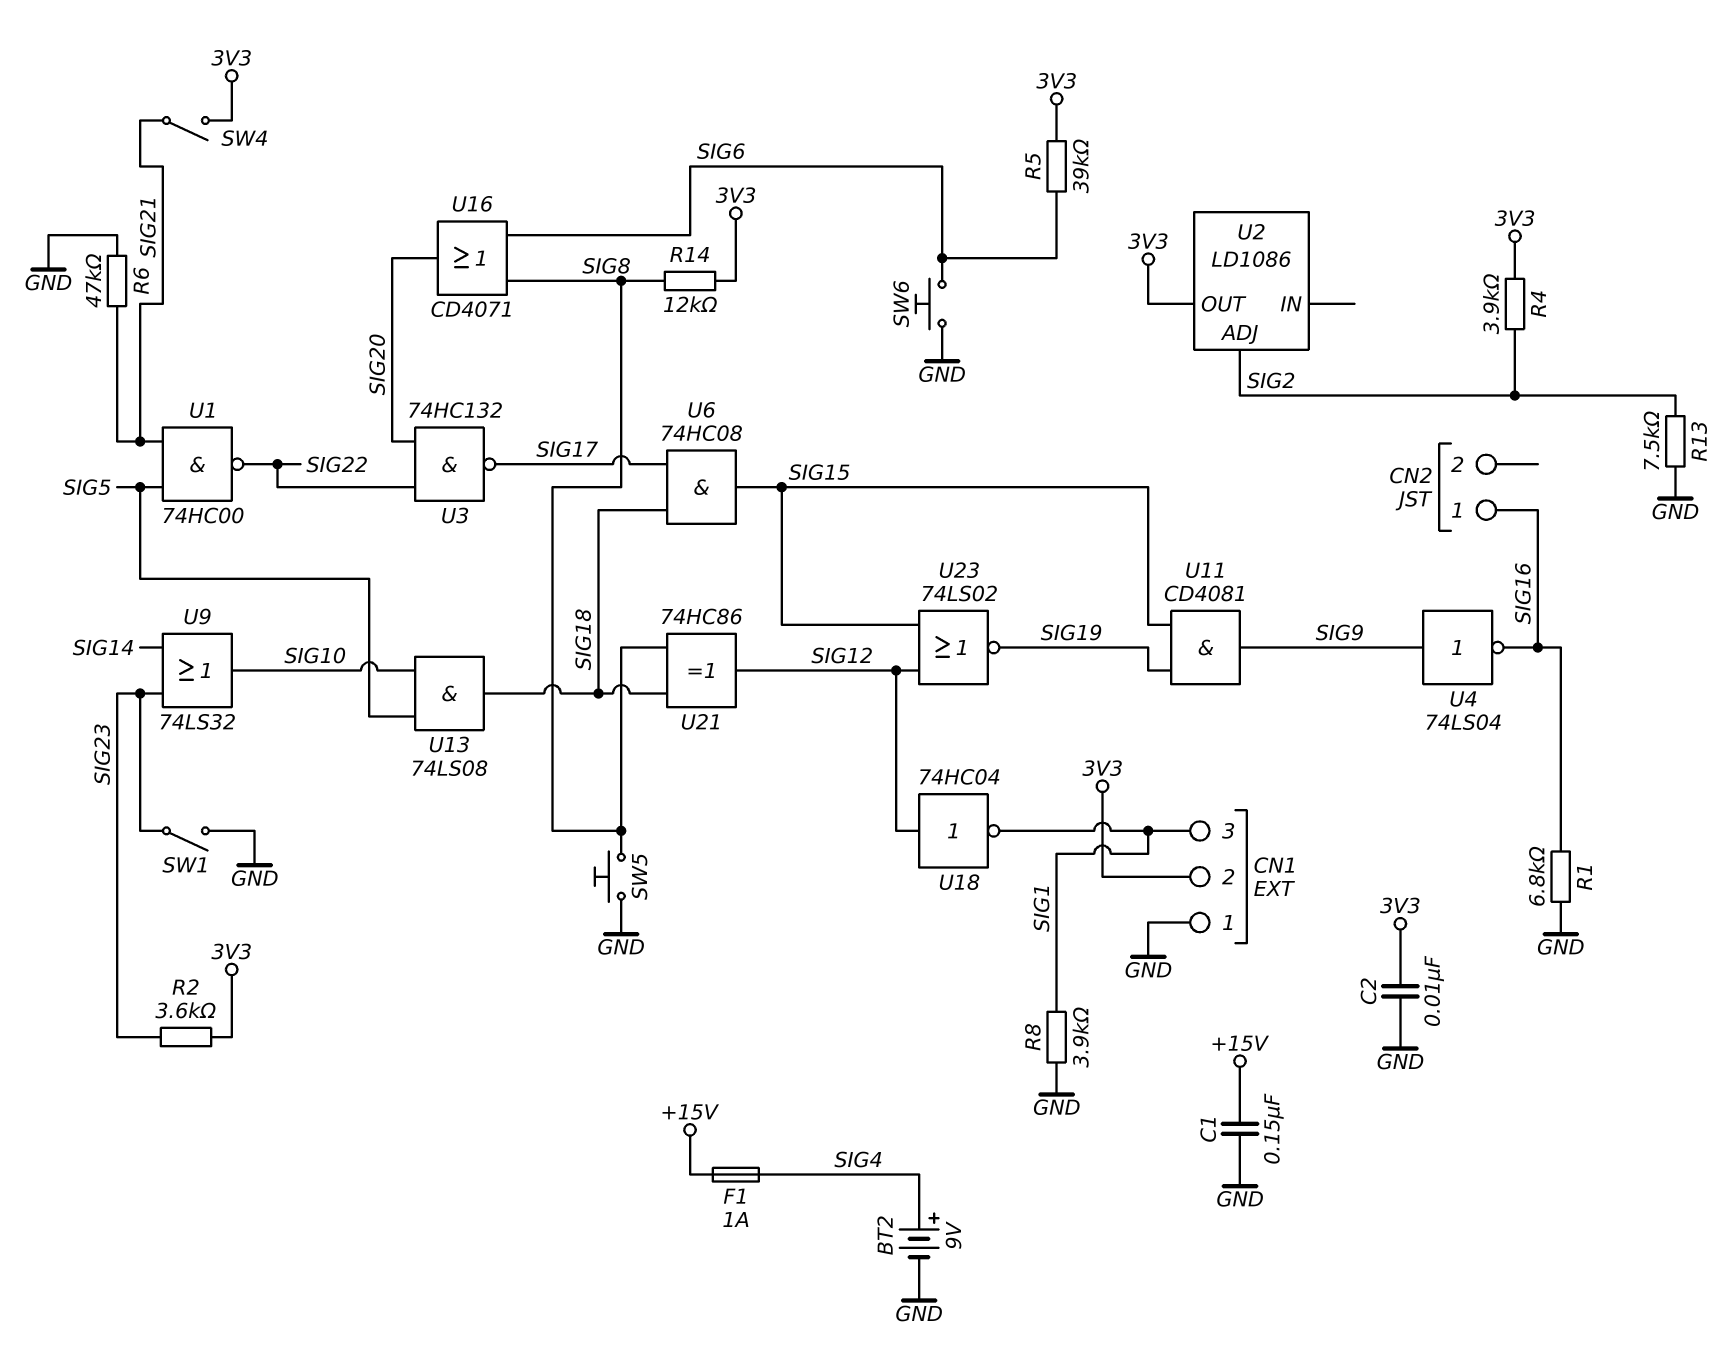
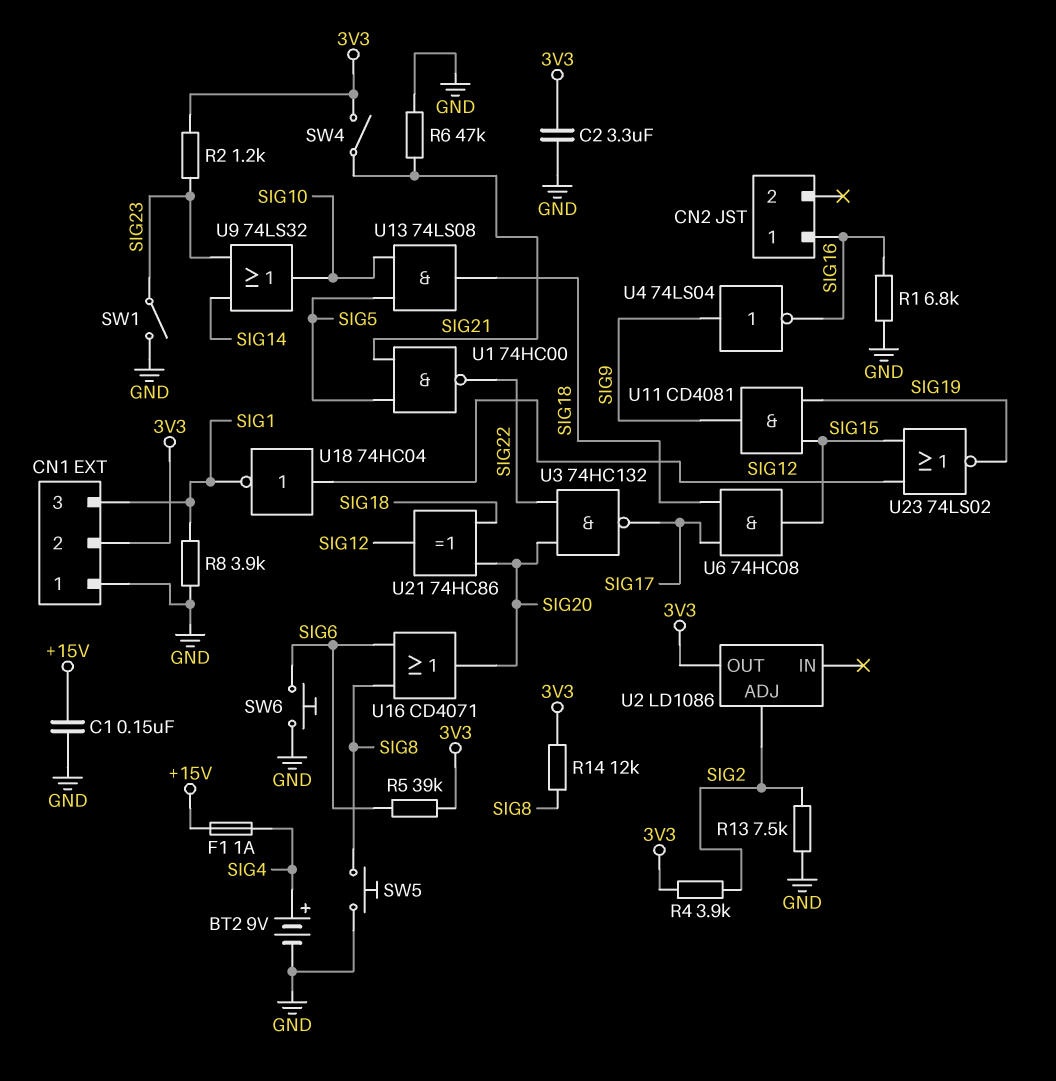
C2: 10nF (3V3, GND) -> 3.3uF (3V3, GND)
R2: 3.6k (3V3, SIG23) -> 1.2k (3V3, SIG23)
U21: XOR 74HC86 (in SIG8, in SIG18, out SIG12) -> XOR 74HC86 (in SIG18, in SIG20, out SIG12)

